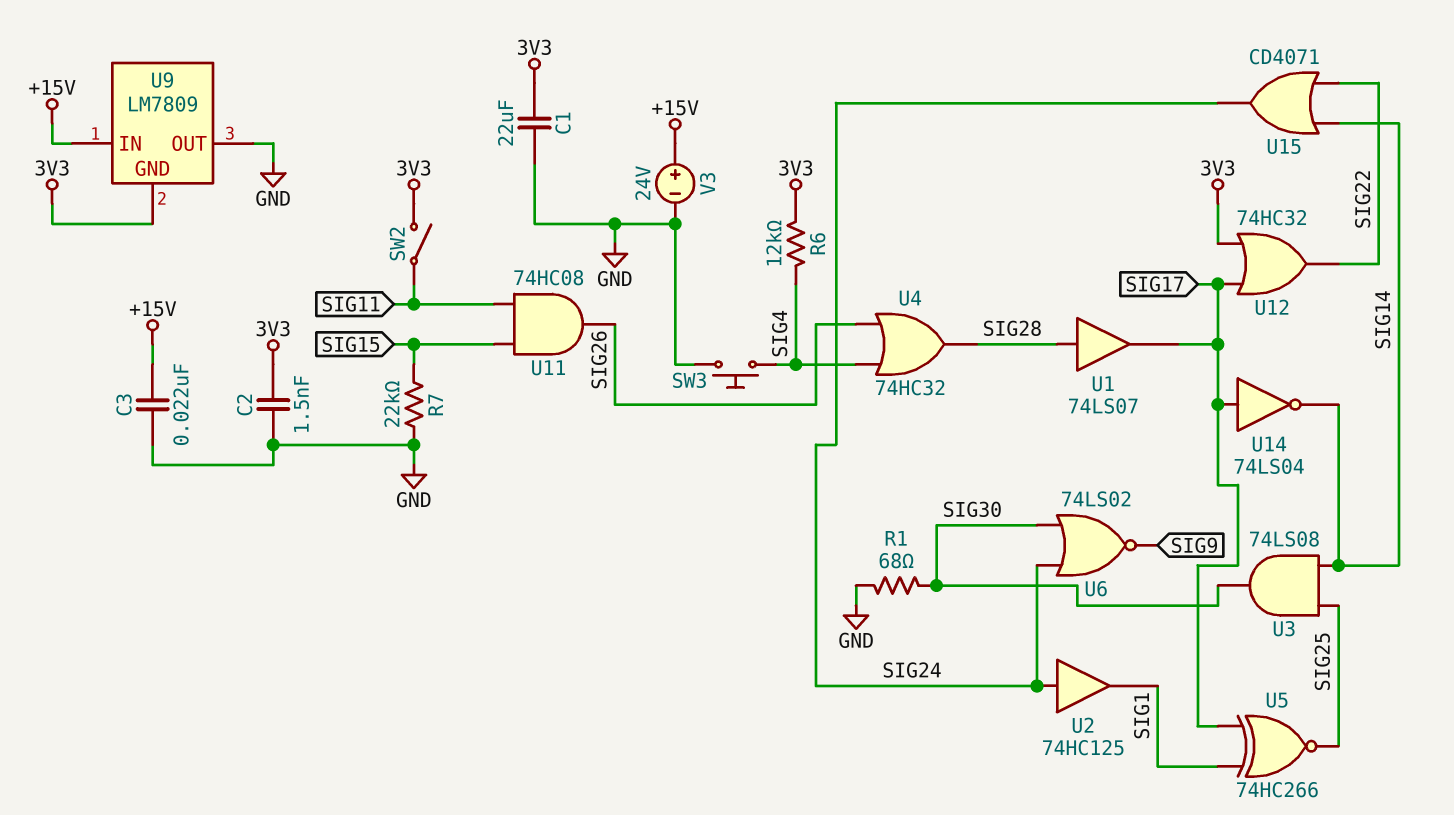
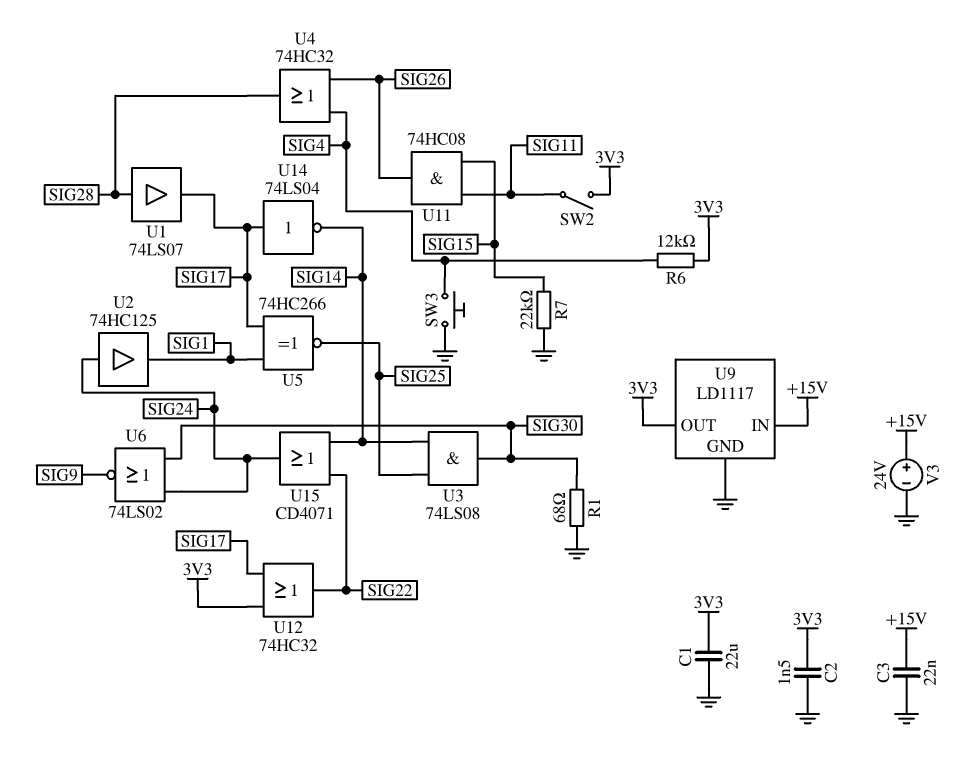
U9: LM7809 -> LD1117
U9 pin GND: 3V3 -> GND
U9 pin OUT: GND -> 3V3

